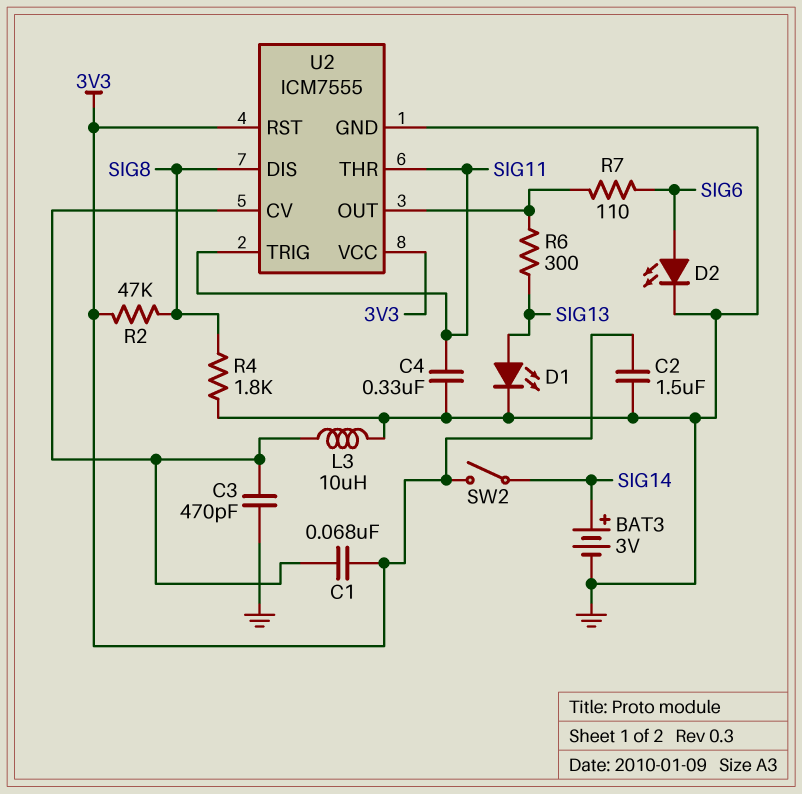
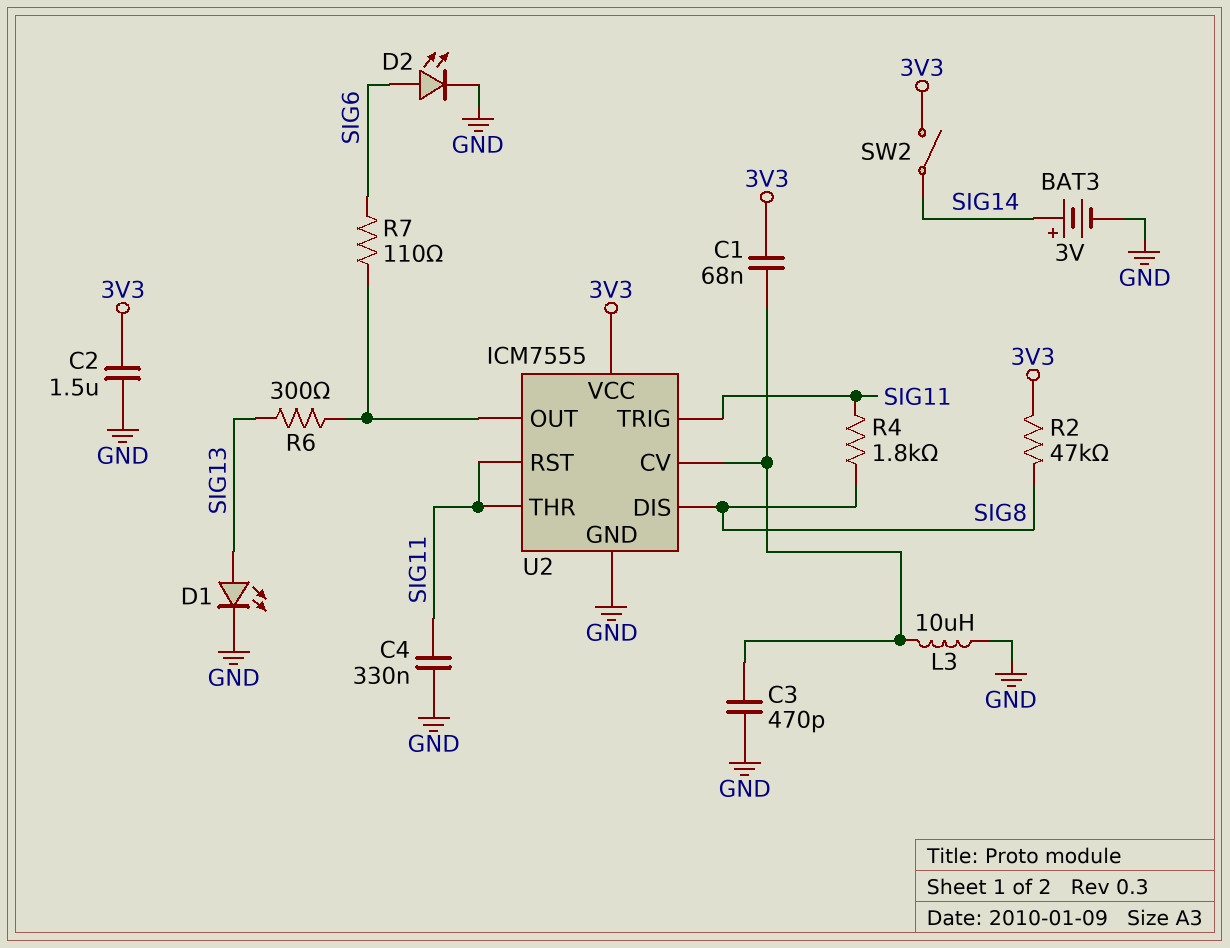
R4: 1.8k (GND, SIG8) -> 1.8k (SIG8, SIG11)
U2 pin RST: 3V3 -> SIG11

